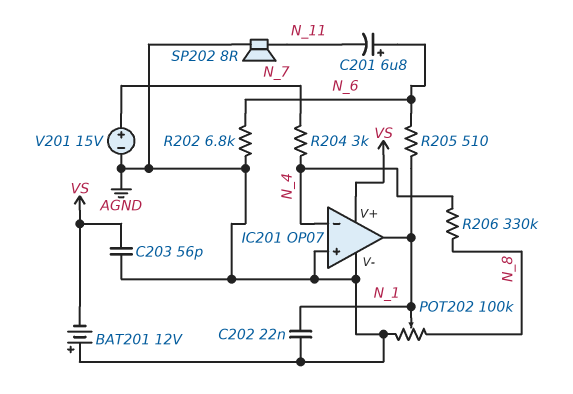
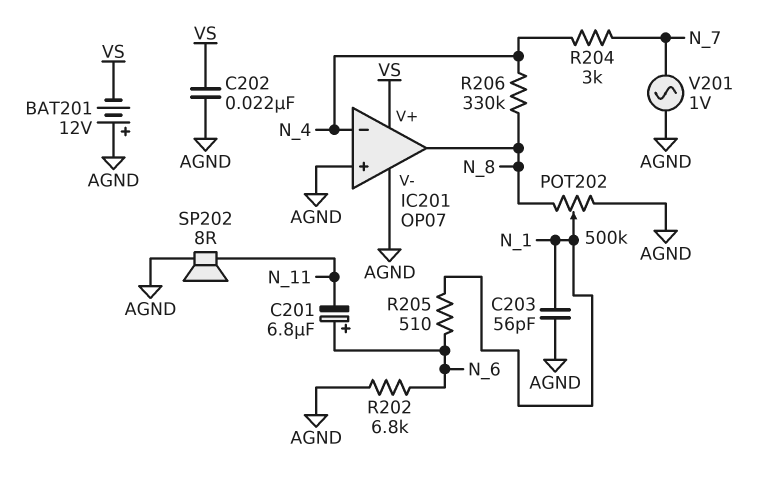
C202: 22nF (AGND, N_1) -> 22nF (AGND, VS)
C203: 56pF (AGND, VS) -> 56pF (AGND, N_1)
IC201 pin out: N_1 -> N_8
POT202: 100k (AGND, N_8, wiper N_1) -> 500k (AGND, N_8, wiper N_1)
V201: 15V (plus N_7, minus AGND) -> AC 1V (AGND, N_7)

